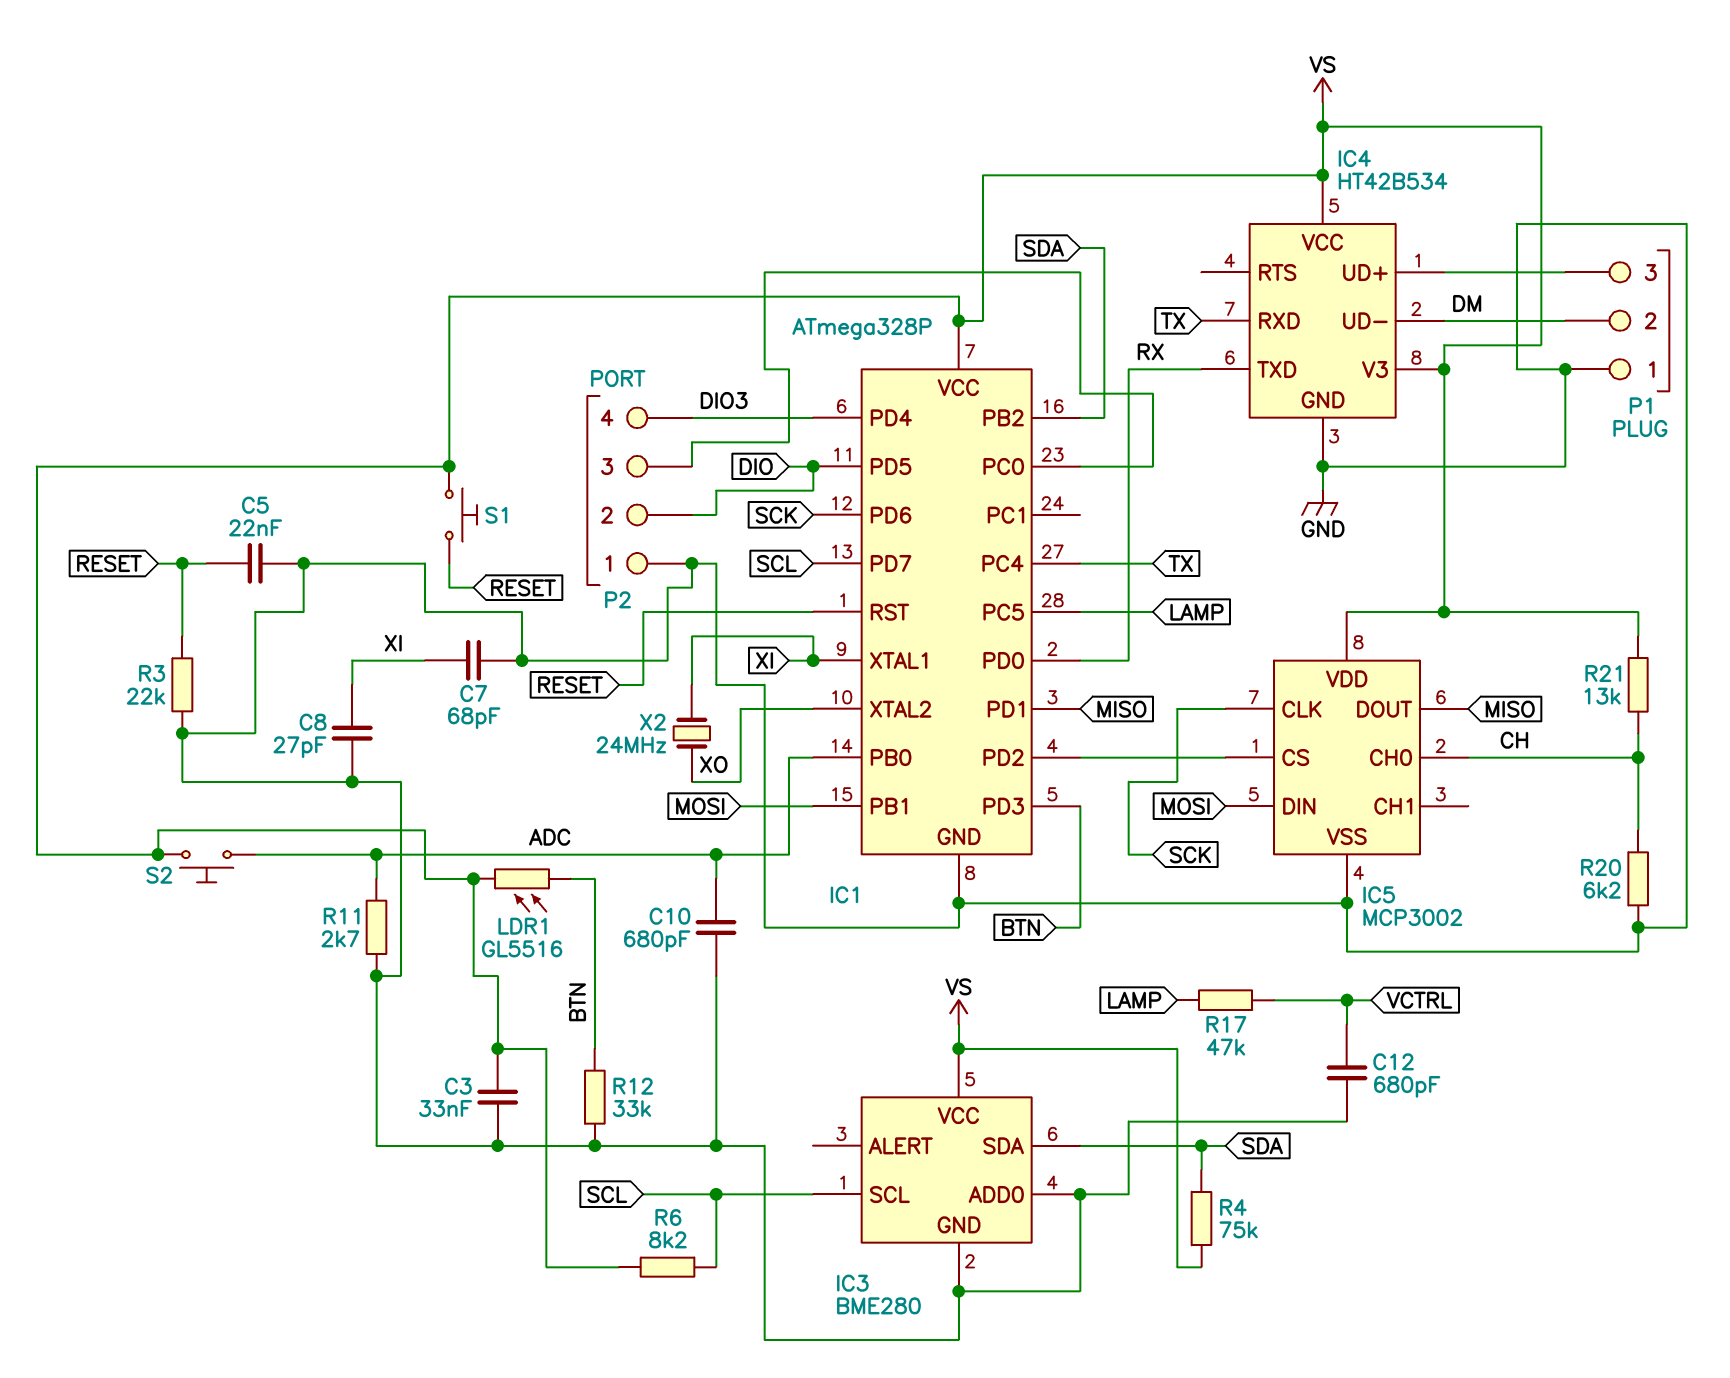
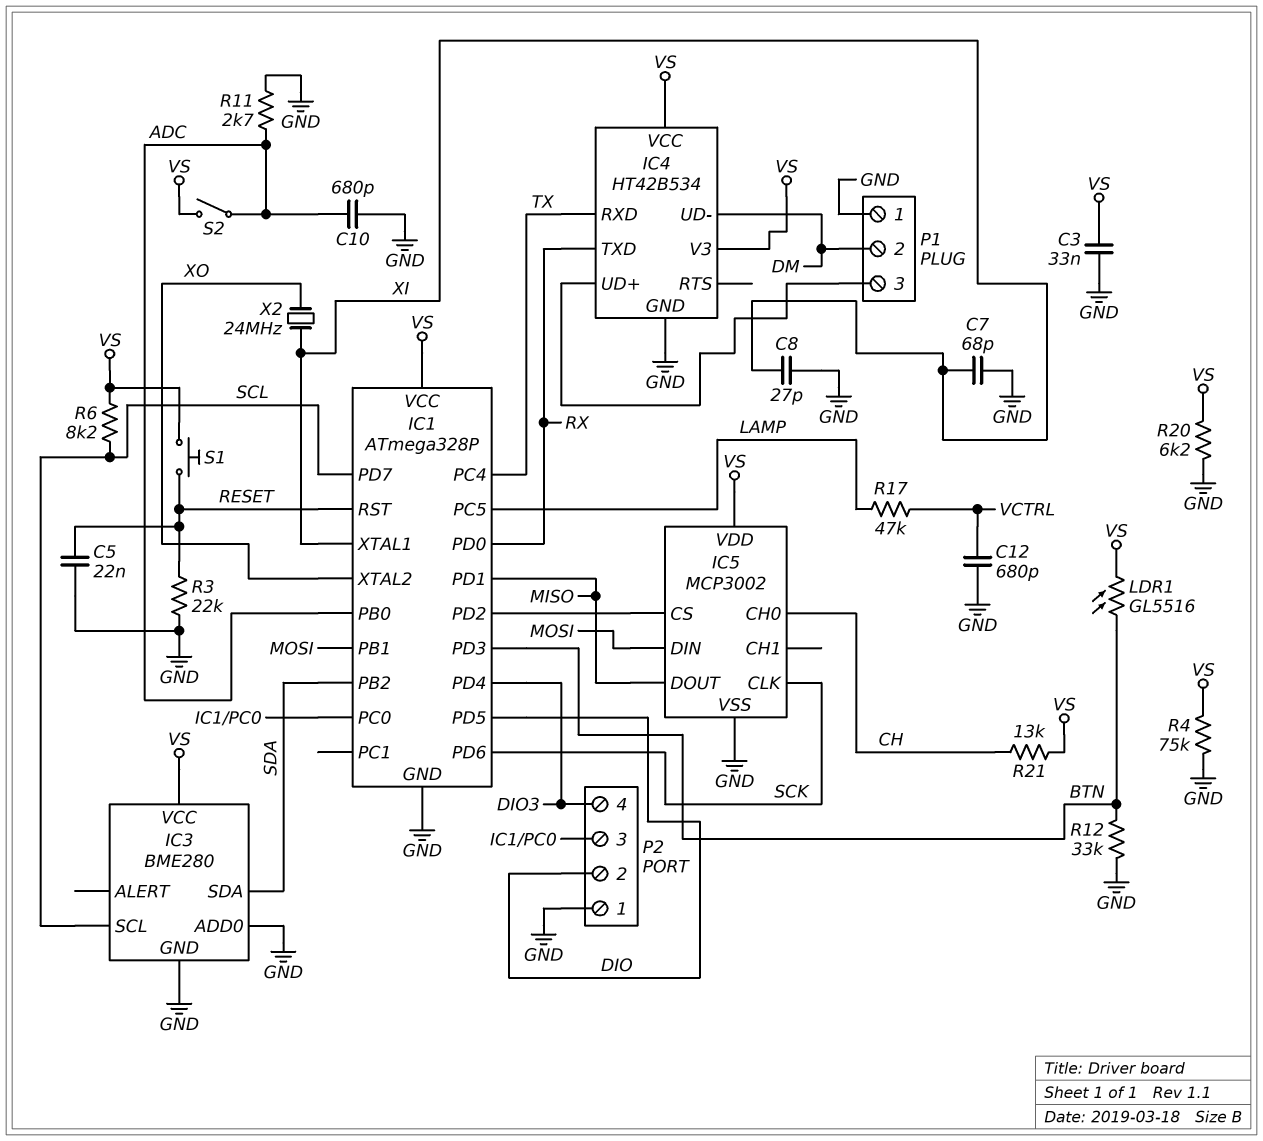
R4: 75k (SDA, VS) -> 75k (GND, VS)
R20: 6.2k (CH, GND) -> 6.2k (GND, VS)
S2: button (ADC, VS) -> switch (ADC, VS)

